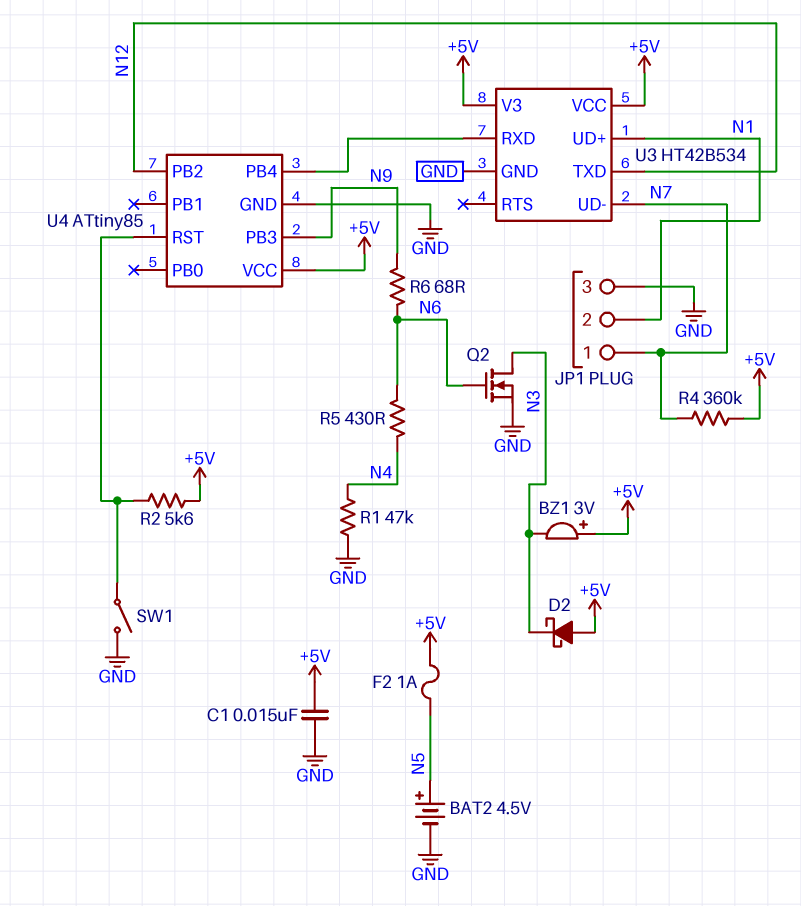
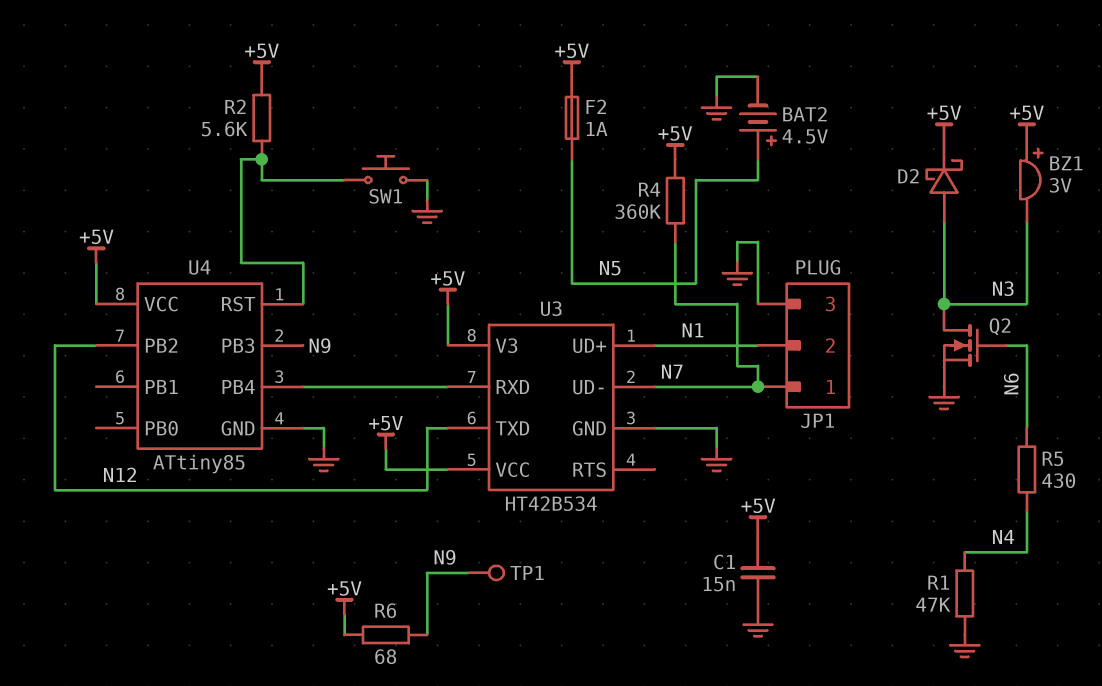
D2: schottky (A +5V, K N3) -> schottky (A N3, K +5V)
R6: 68 (N6, N9) -> 68 (+5V, N9)
SW1: switch (GND, U4/RST) -> button (GND, U4/RST)
TP1: none -> test point (N9)

